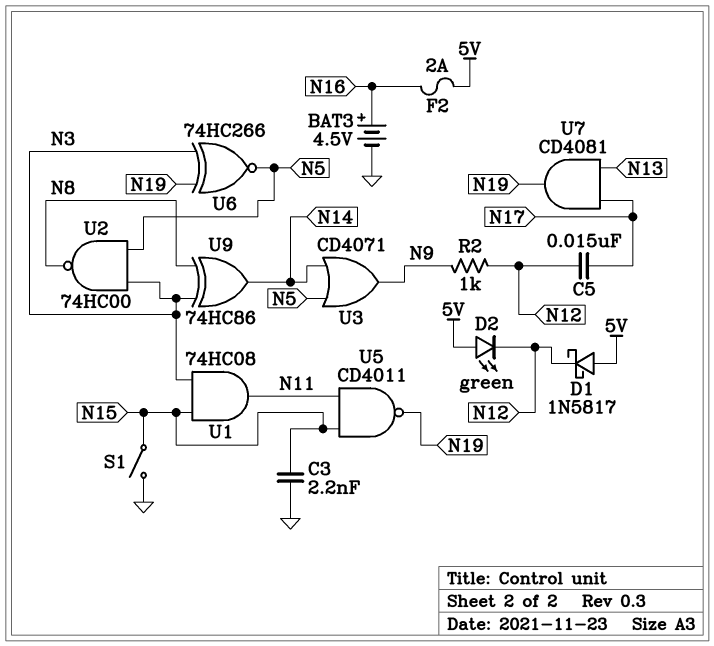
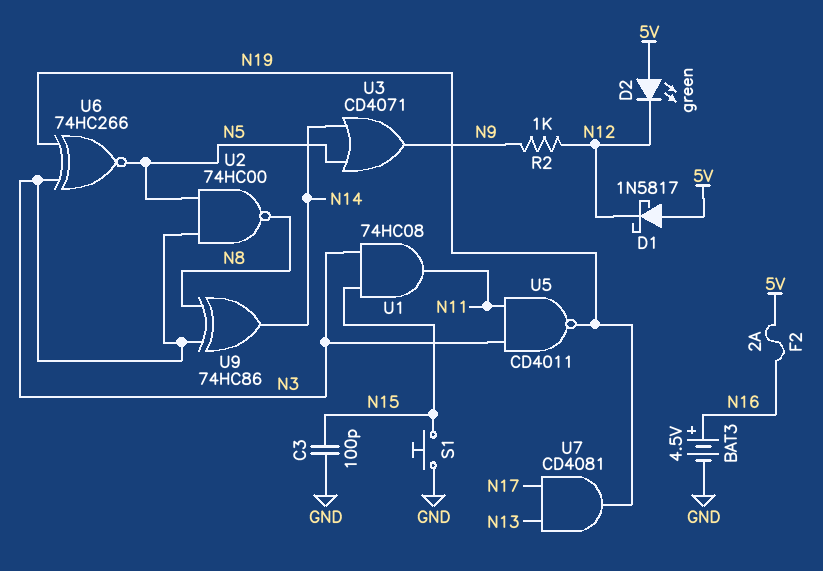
C3: 2.2nF (GND, N15) -> 100pF (GND, N15)
C5: 15nF (N12, N17) -> none
S1: switch (GND, N15) -> button (GND, N15)
U5: NAND CD4011 (in N11, in N15, out N19) -> NAND CD4011 (in N3, in N11, out N19)

